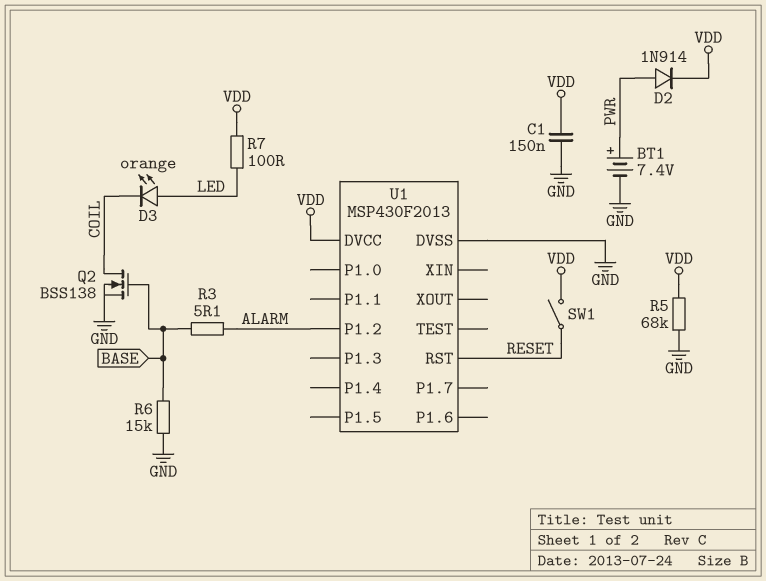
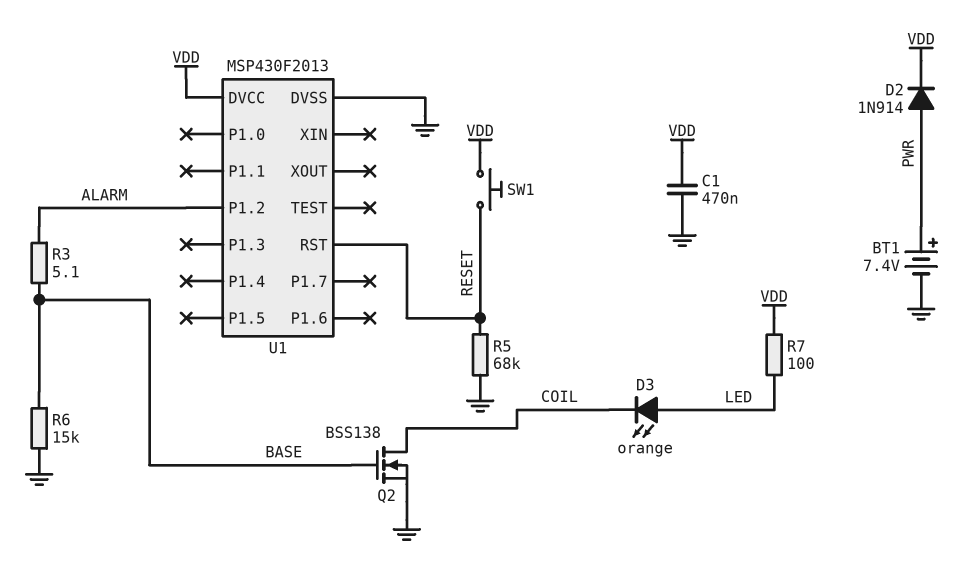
C1: 150nF (GND, VDD) -> 470nF (GND, VDD)
R5: 68k (GND, VDD) -> 68k (GND, RESET)
SW1: switch (RESET, VDD) -> button (RESET, VDD)

